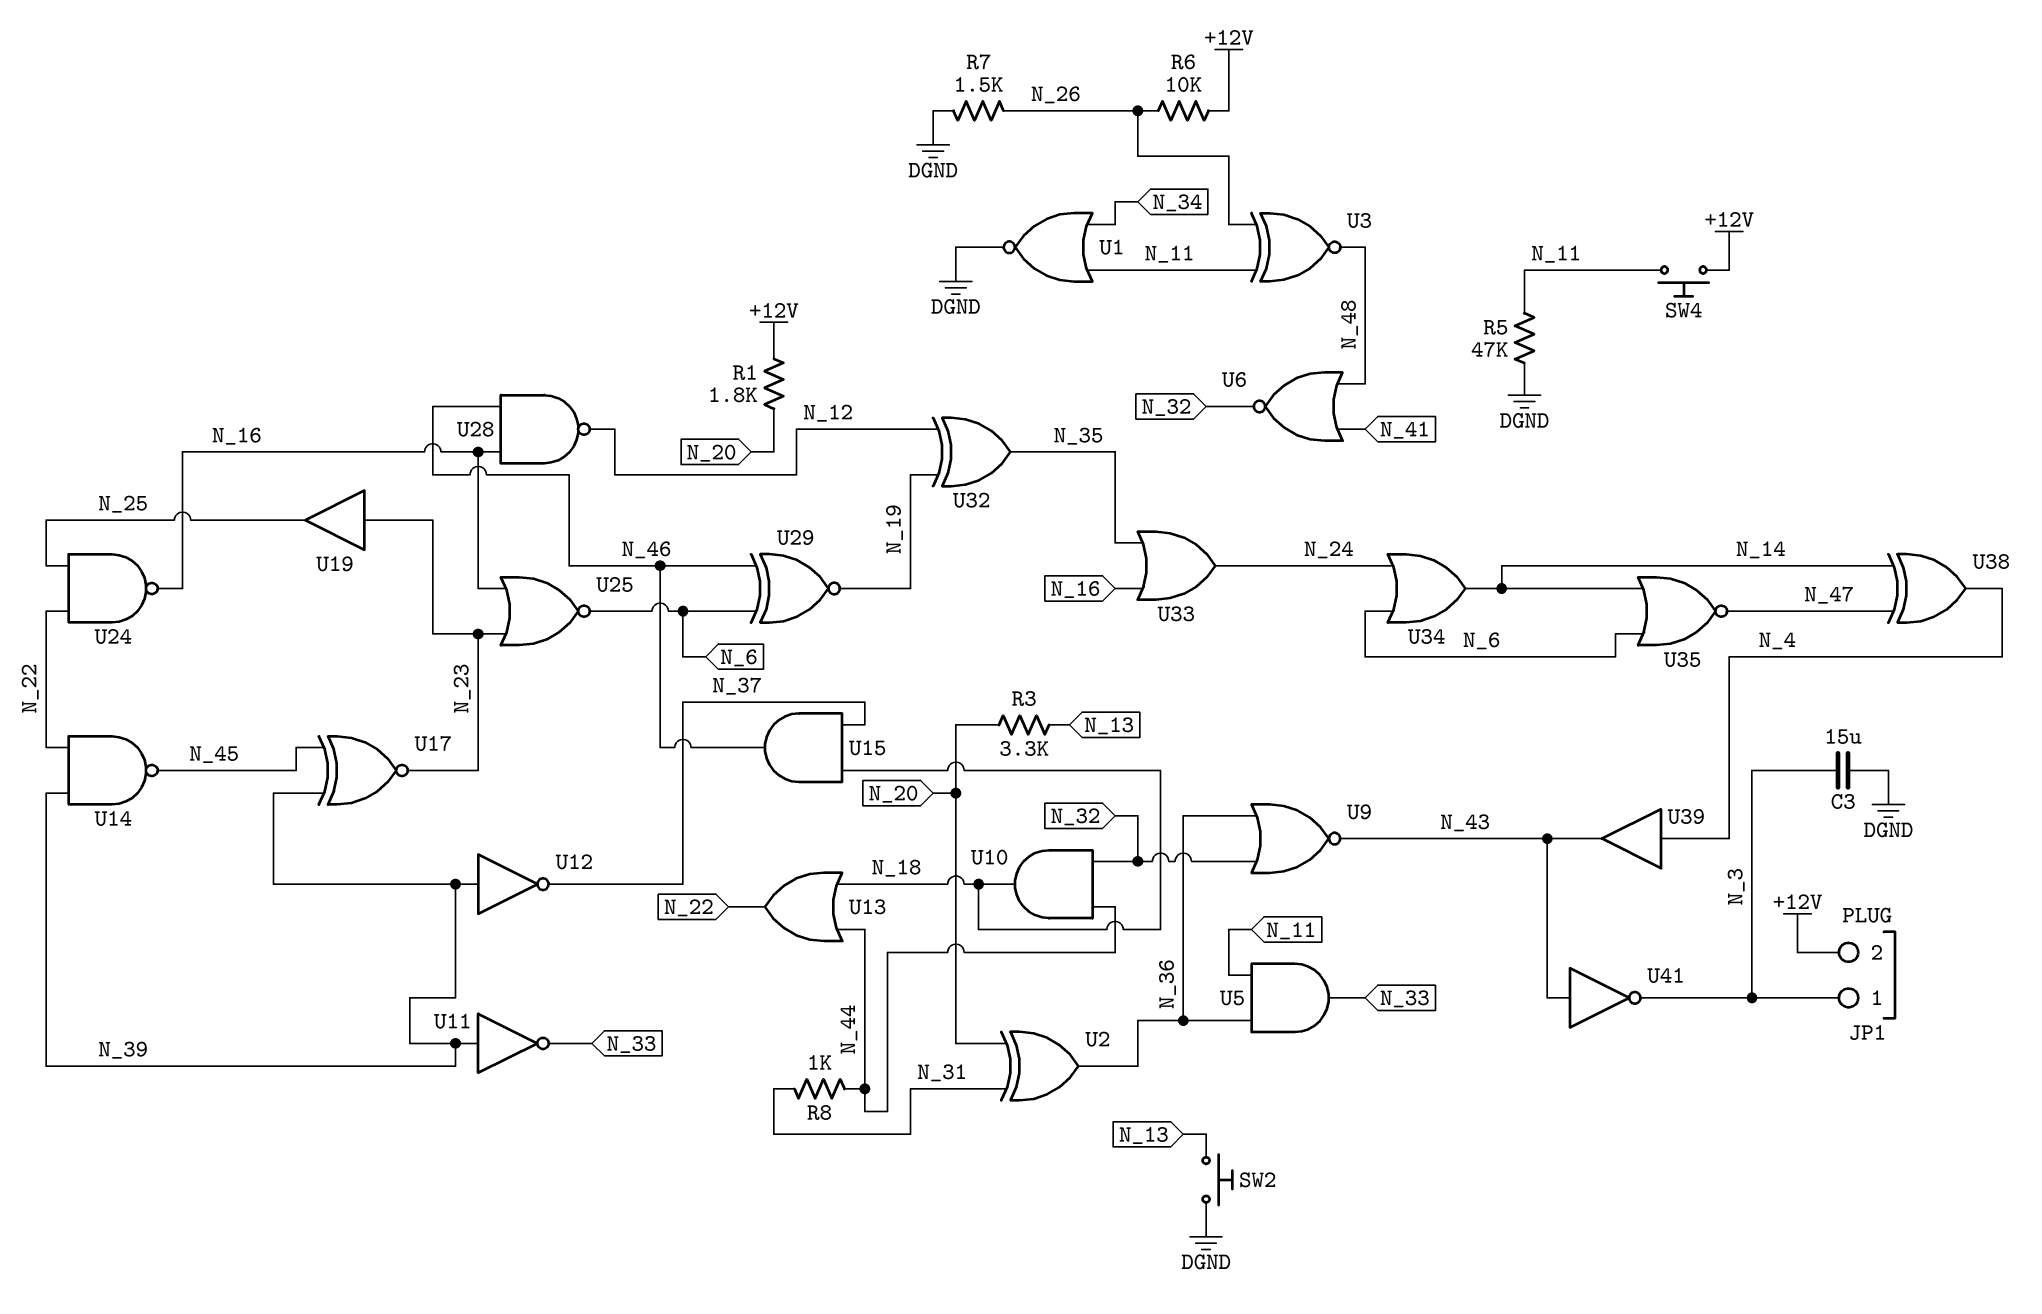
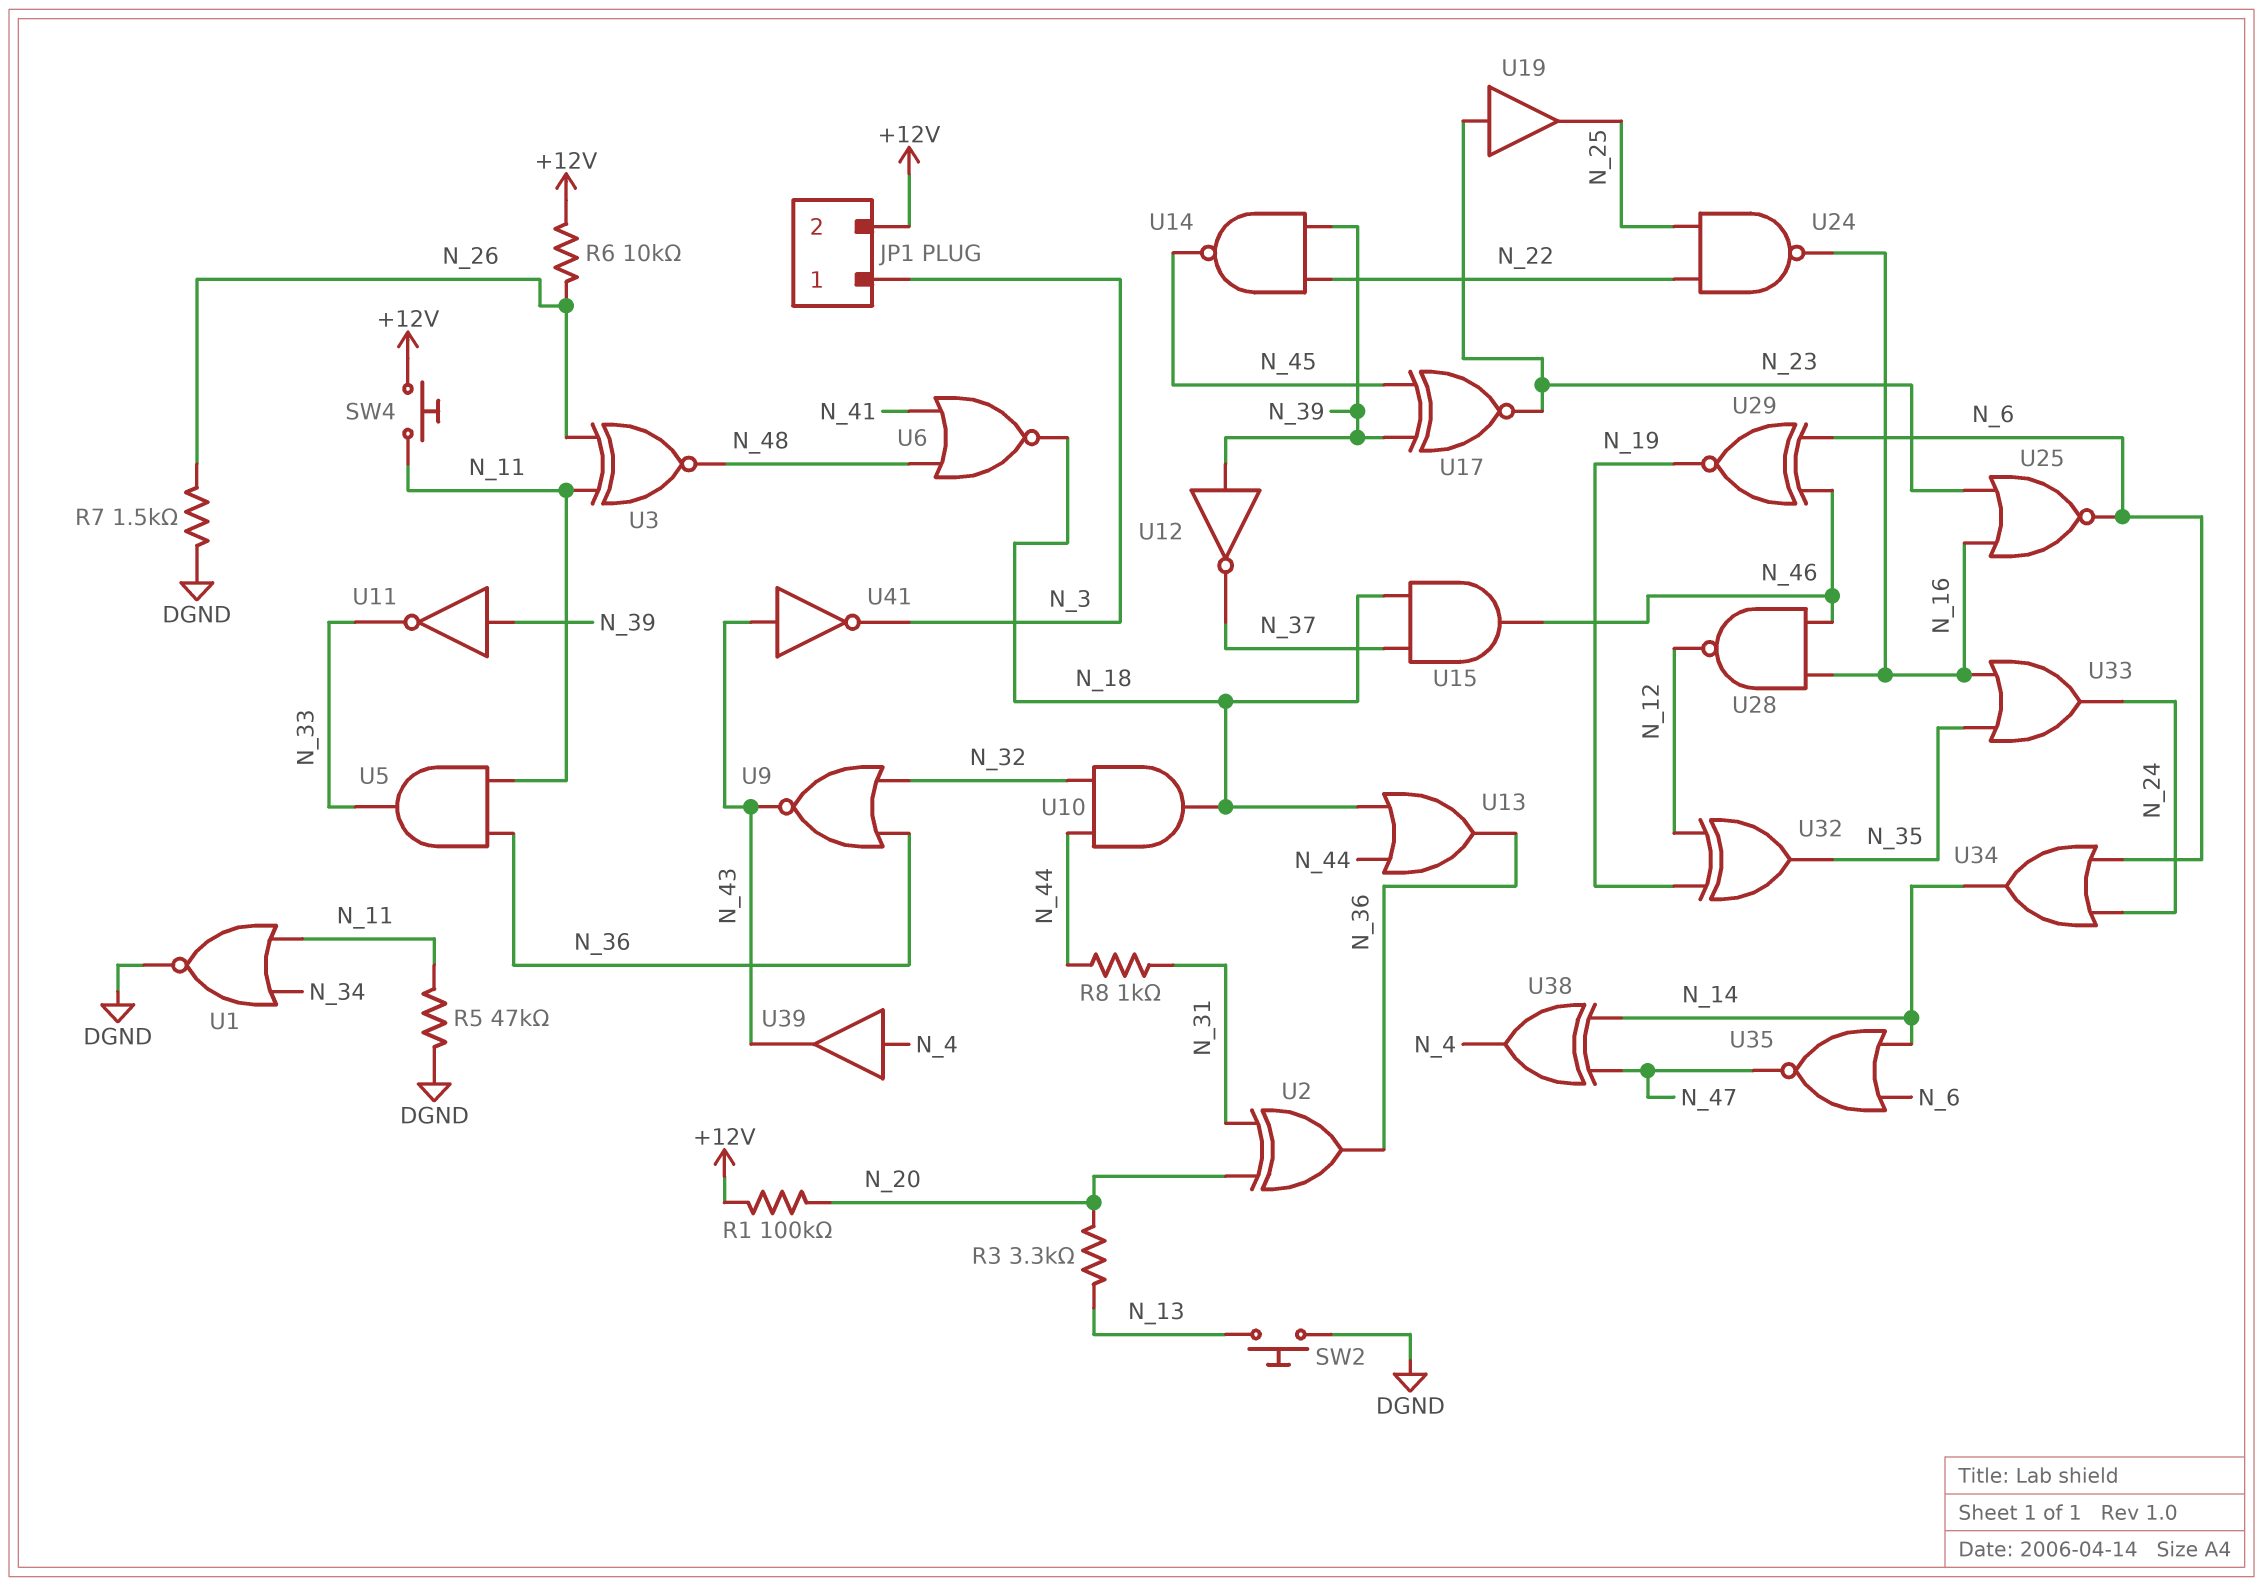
C3: 15uF (DGND, N_3) -> none
R1: 1.8k (+12V, N_20) -> 100k (+12V, N_20)
U6: NOR (in N_41, in N_48, out N_32) -> NOR (in N_41, in N_48, out N_18)
U13: OR (in N_18, in N_44, out N_22) -> OR (in N_18, in N_44, out N_36)

